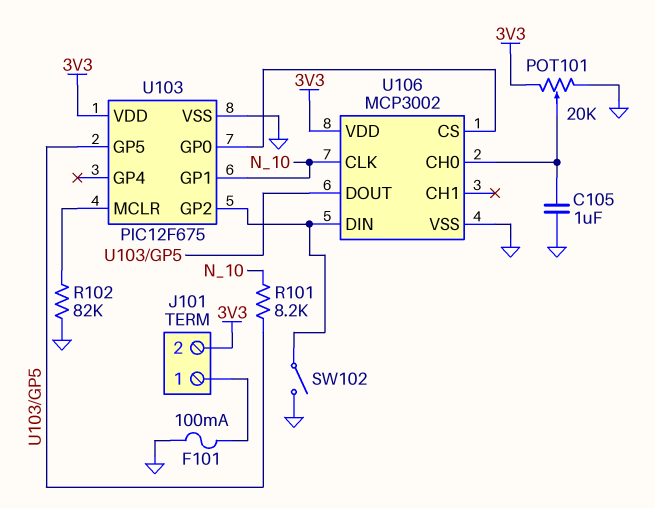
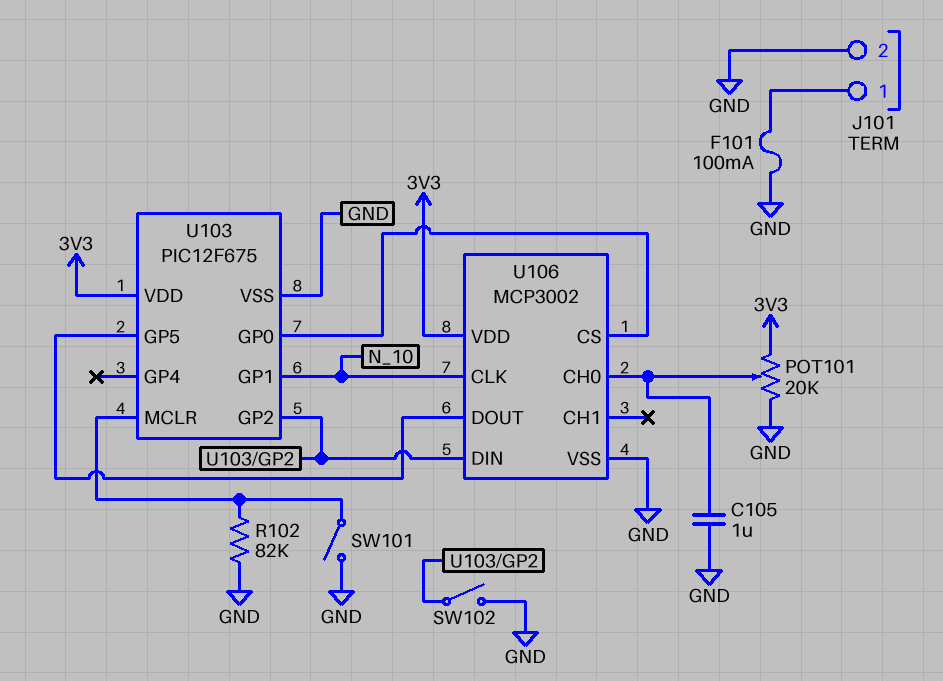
J101 pin 2: 3V3 -> GND
R101: 8.2k (N_10, U103/GP5) -> none
SW101: none -> switch (GND, U103/MCLR)

